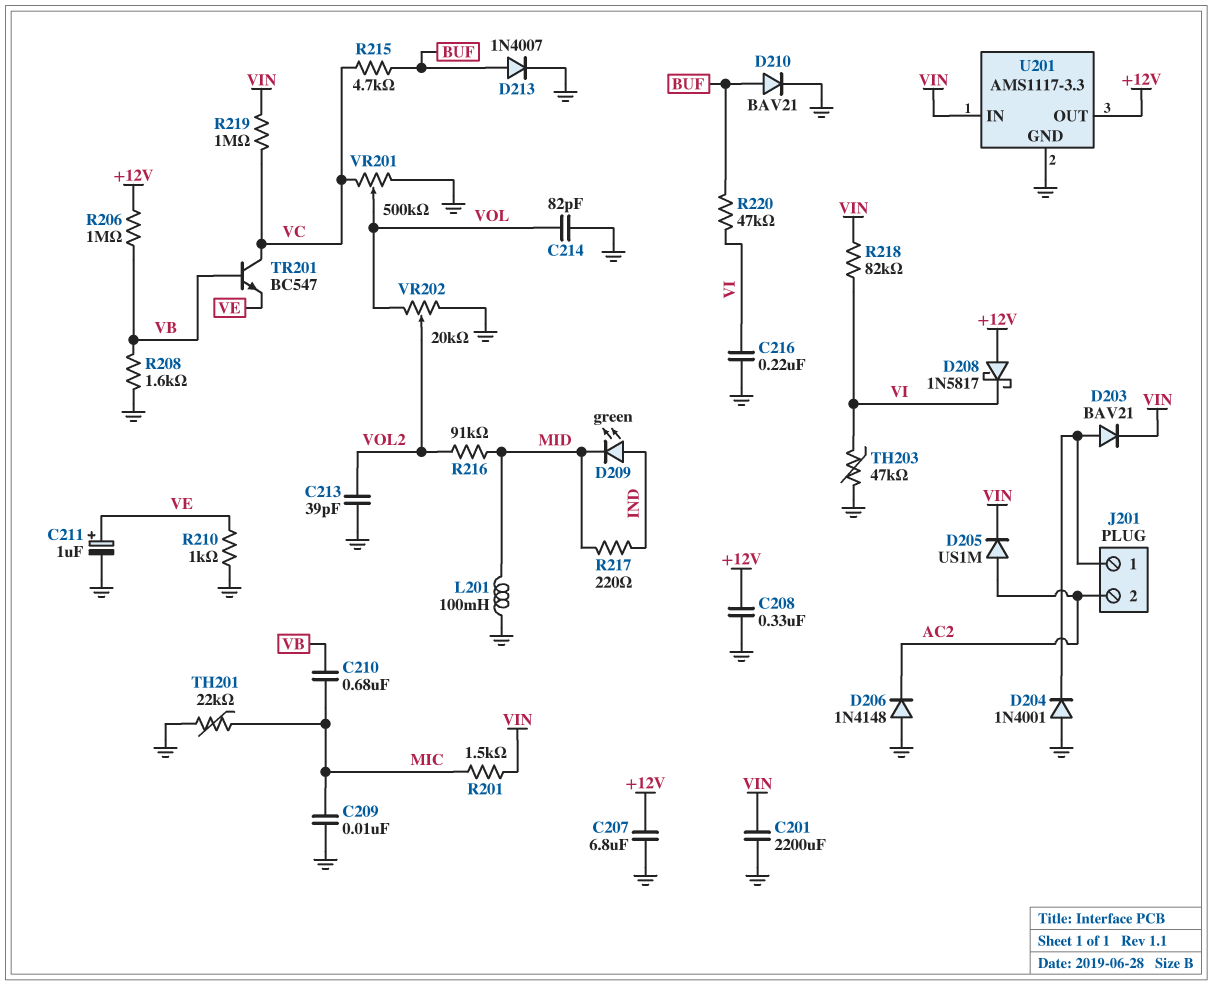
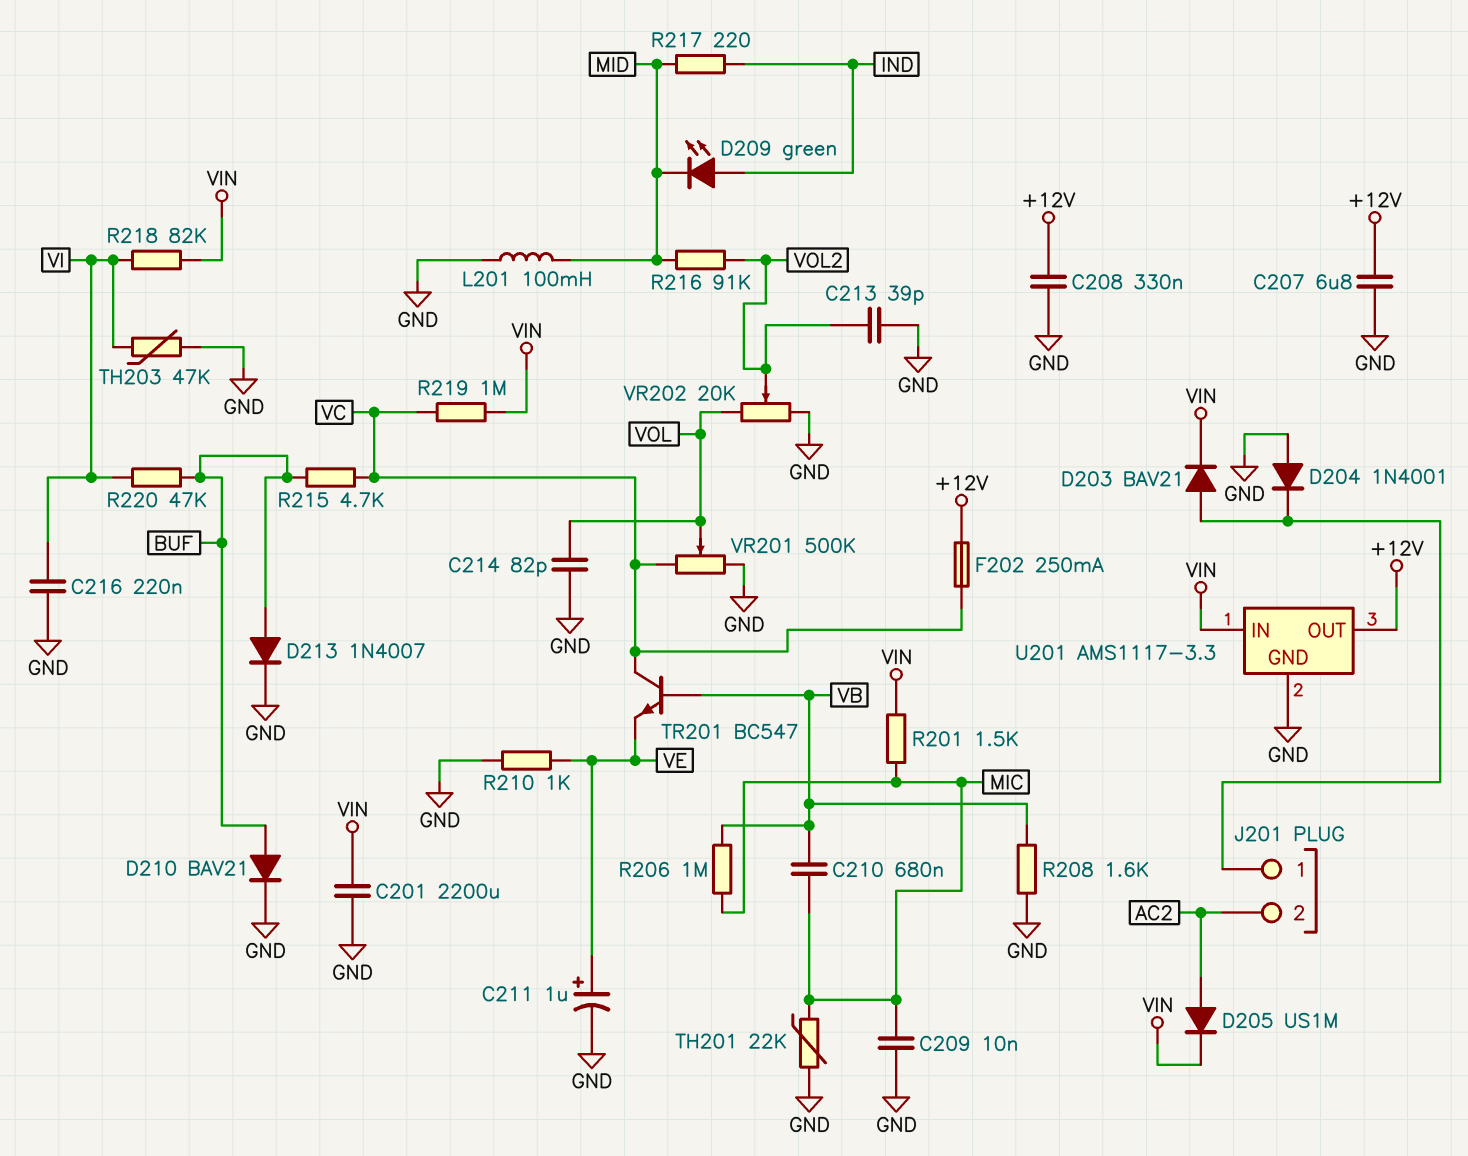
D206: diode 1N4148 (A GND, K AC2) -> none
D208: schottky 1N5817 (A +12V, K VI) -> none
F202: none -> 250mA (+12V, VC)
R206: 1M (+12V, VB) -> 1M (MIC, VB)

